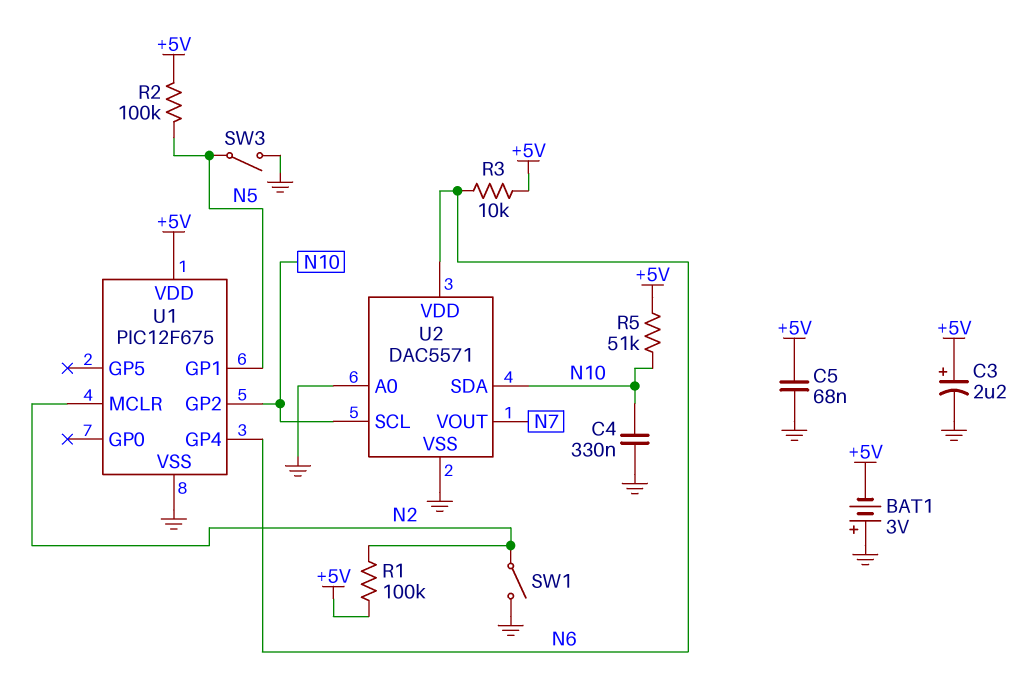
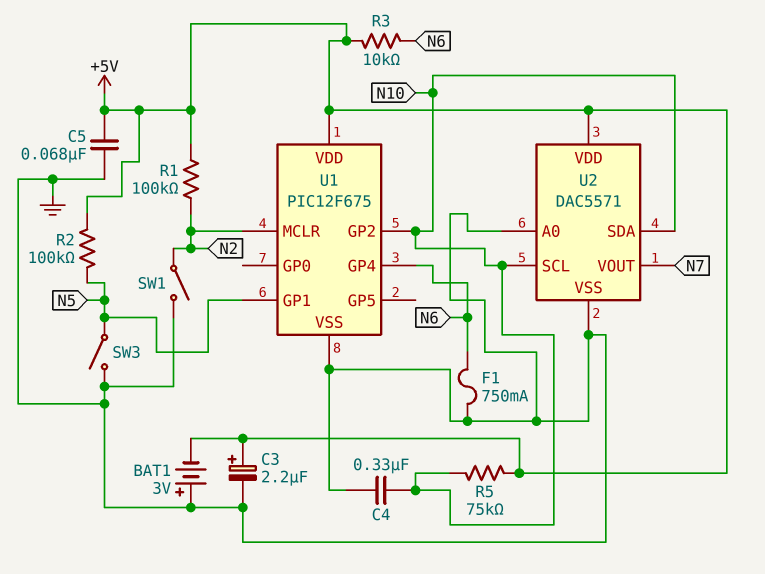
F1: none -> 750mA (GND, N6)
R5: 51k (+5V, N10) -> 75k (+5V, N10)
U2 pin VDD: N6 -> +5V

